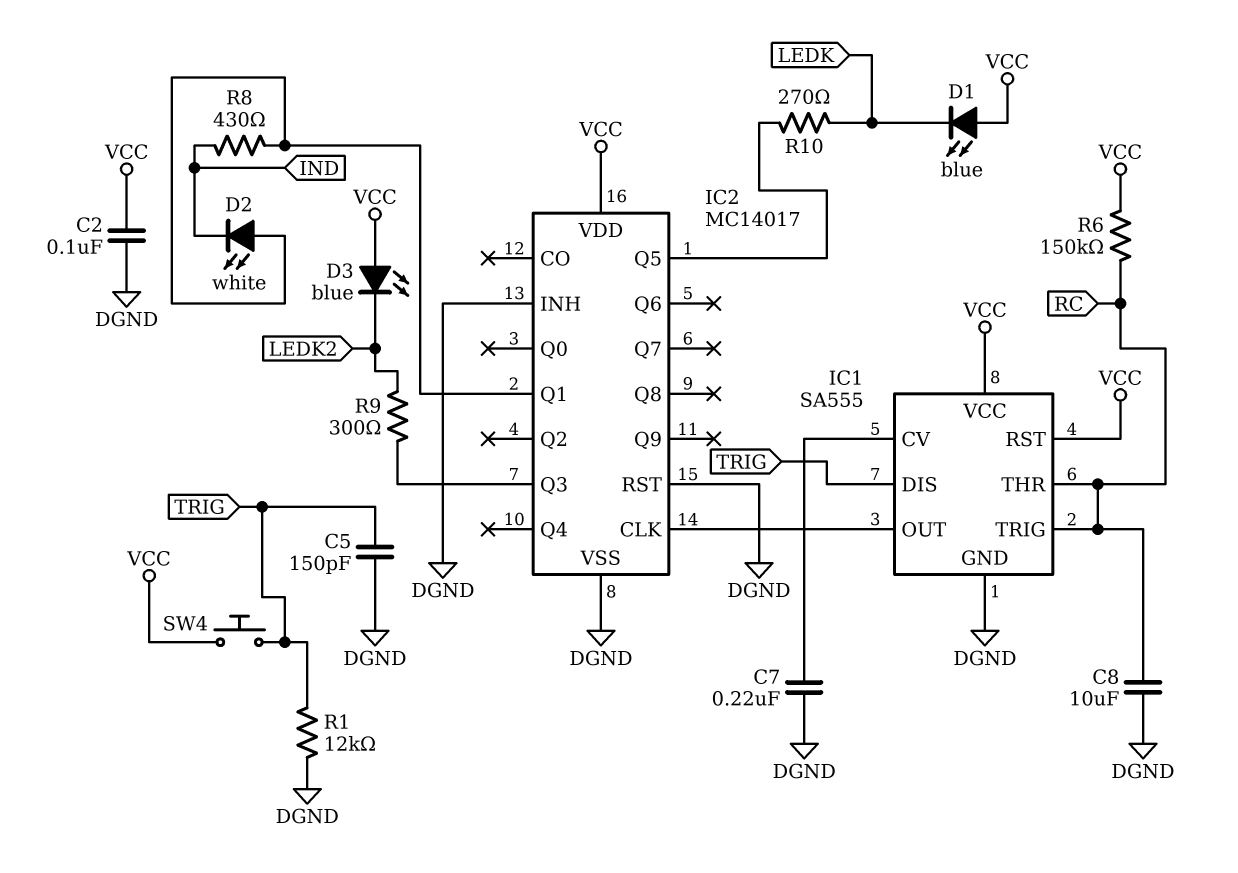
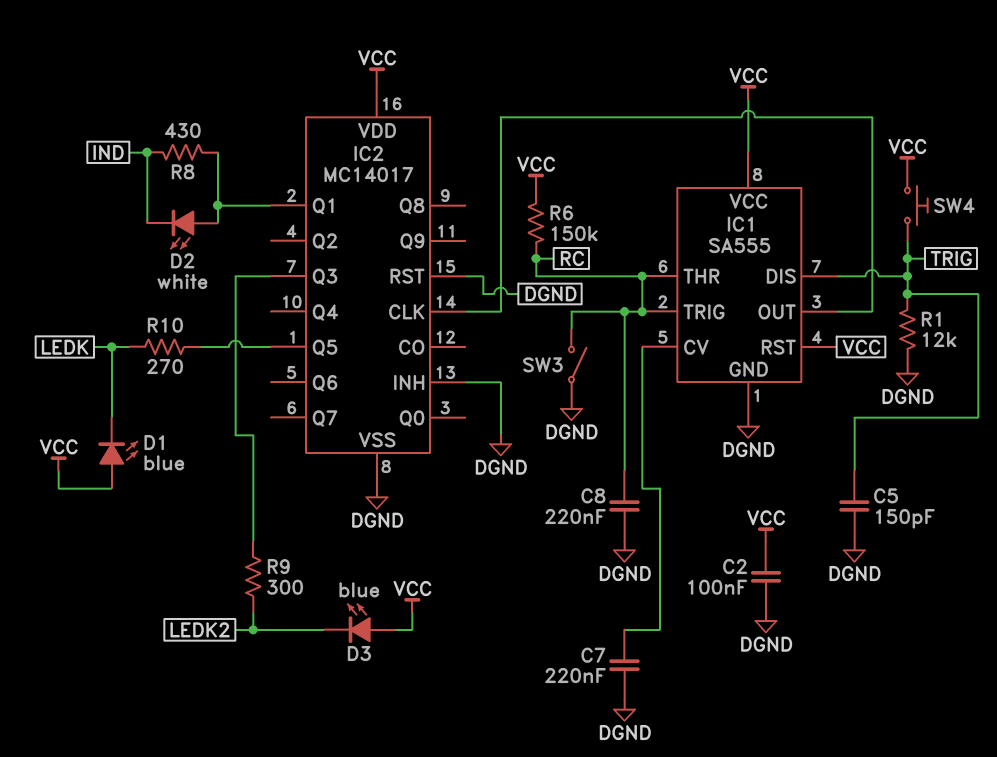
C8: 10uF (DGND, RC) -> 220nF (DGND, RC)
SW3: none -> switch (DGND, RC)

